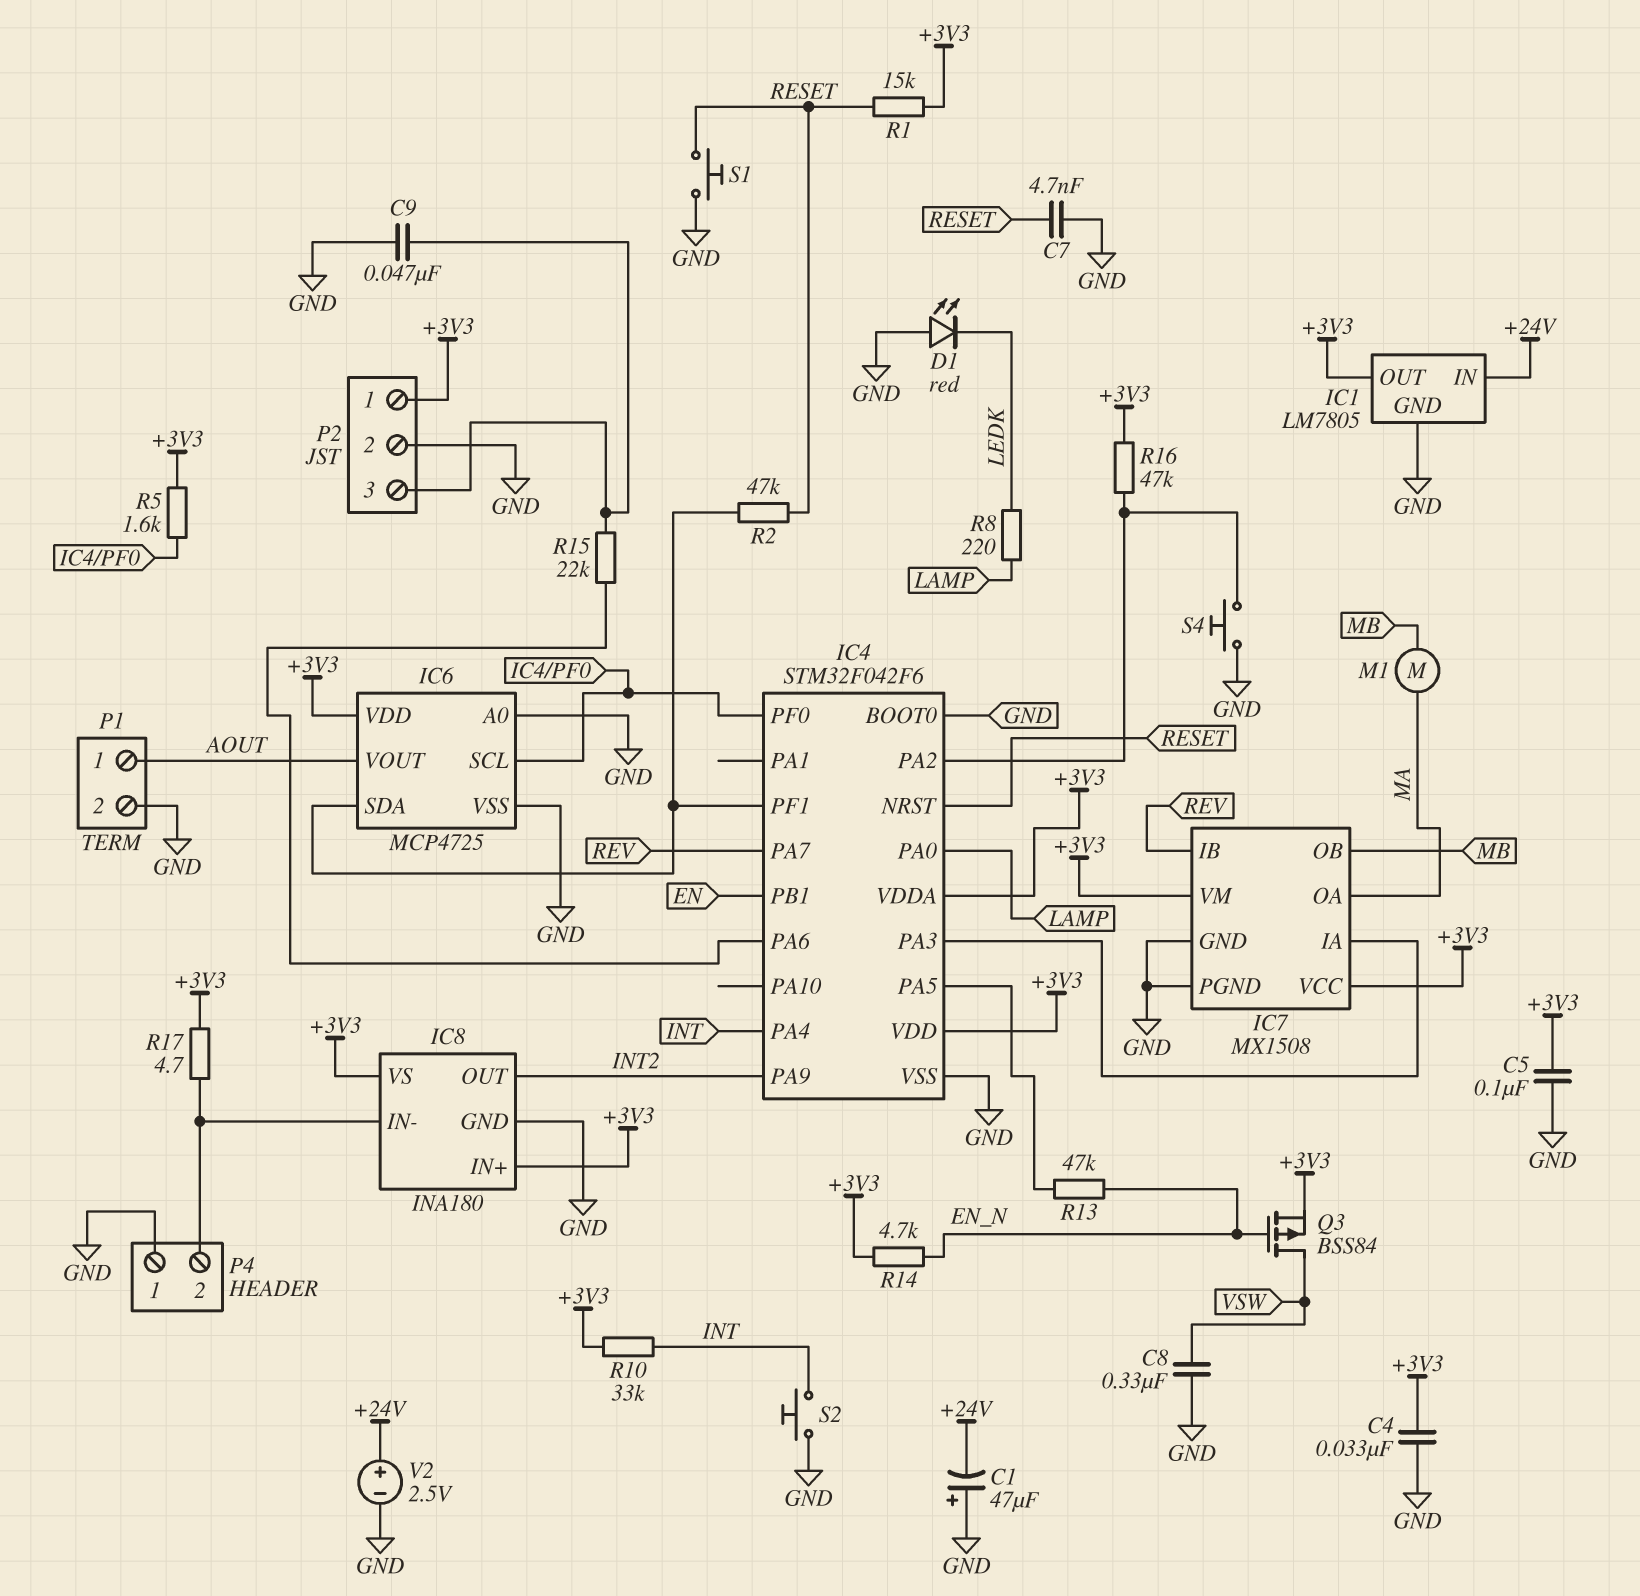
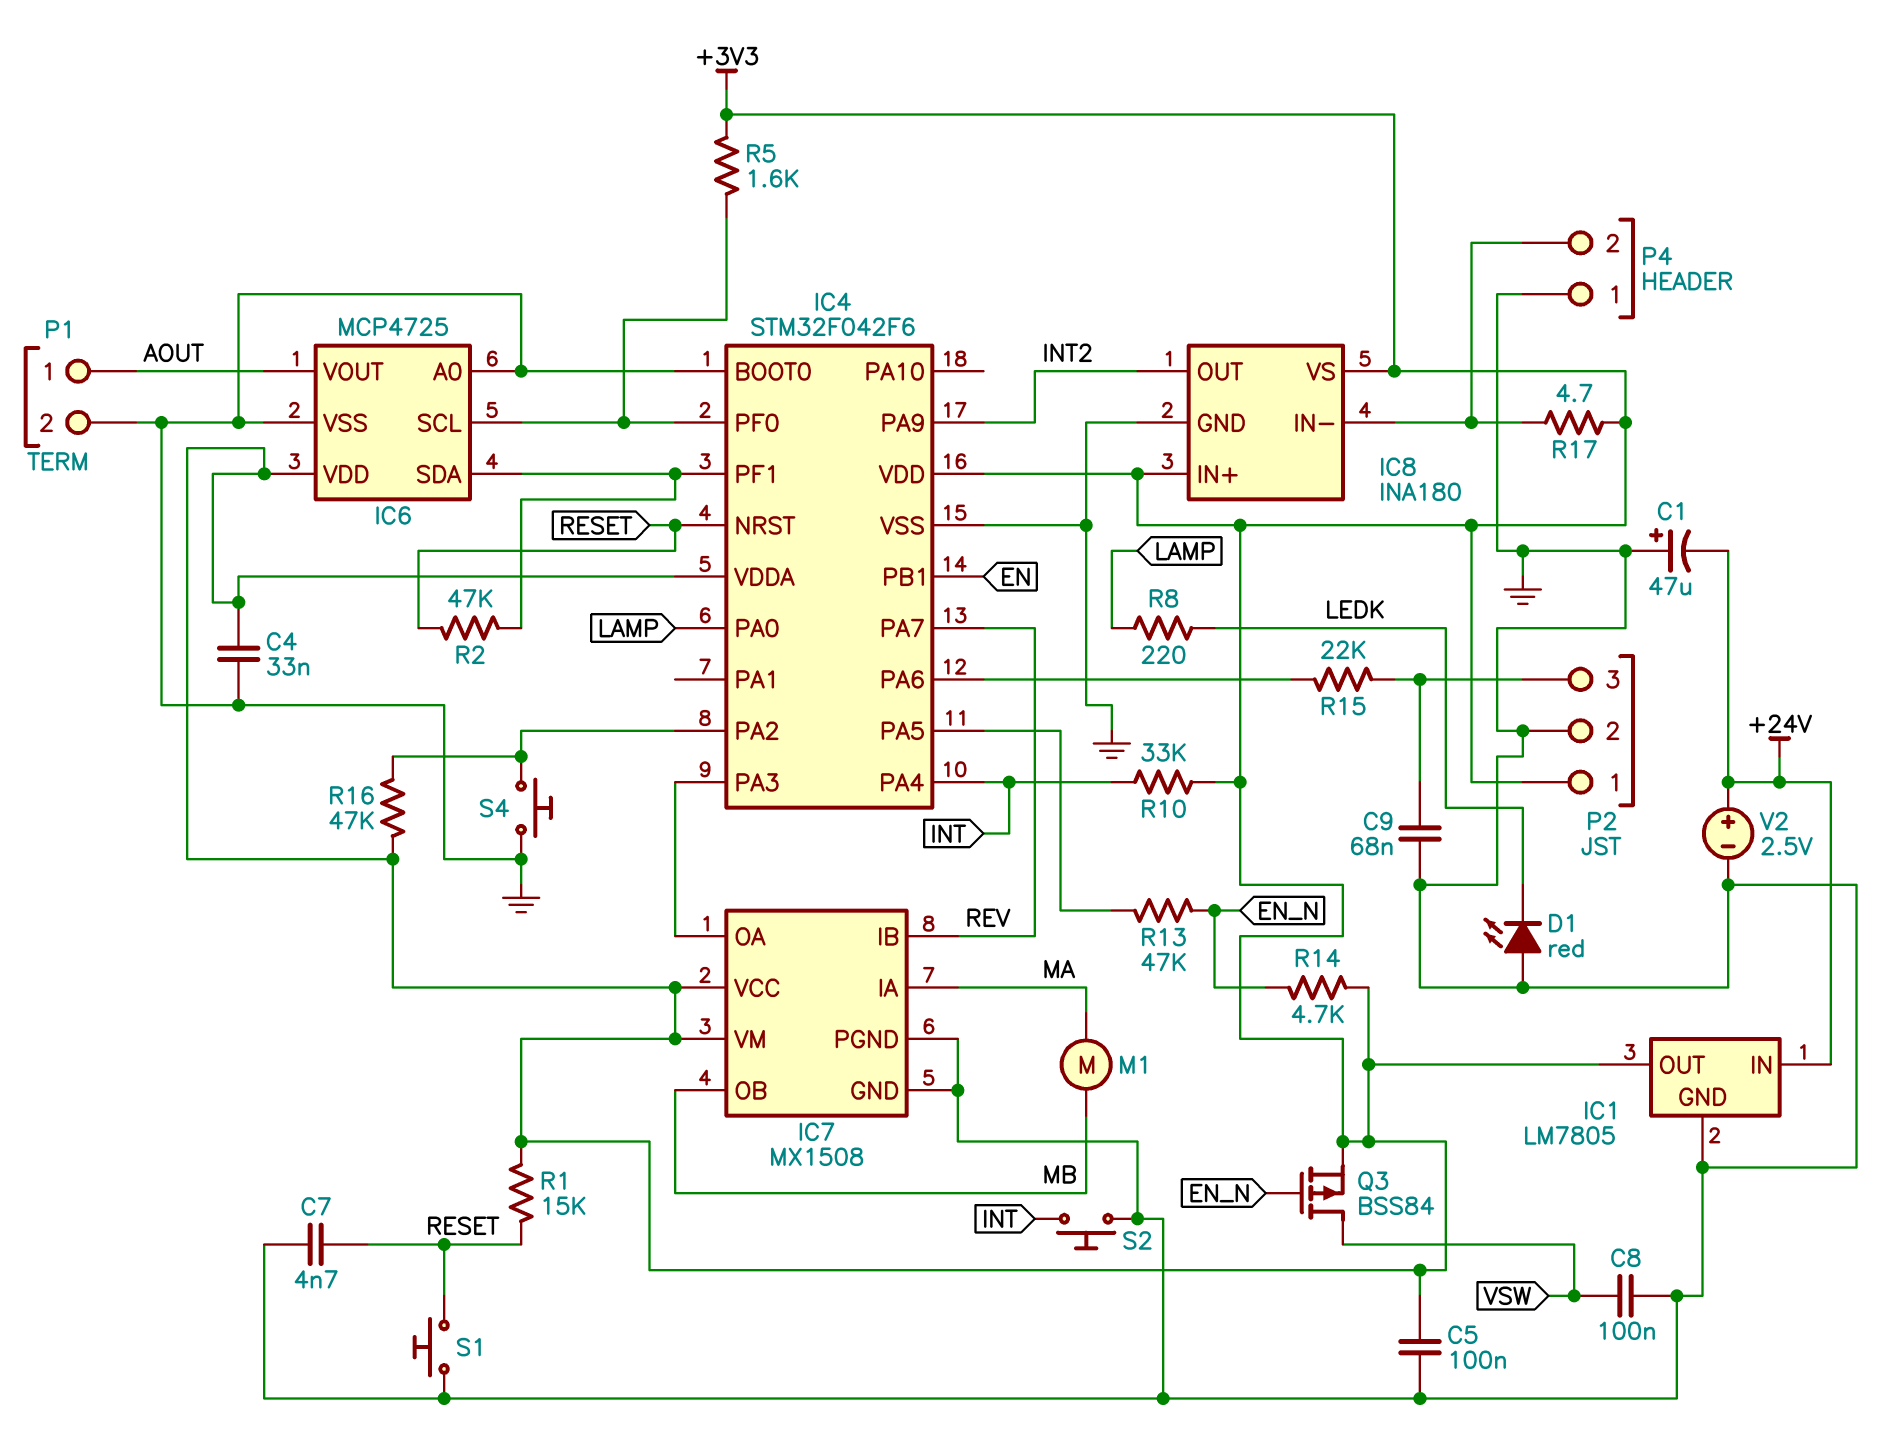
C8: 330nF (GND, VSW) -> 100nF (GND, VSW)
C9: 47nF (GND, P2/3) -> 68nF (GND, P2/3)
IC7 pin IA: IC4/PA3 -> MA
IC7 pin OA: MA -> IC4/PA3

